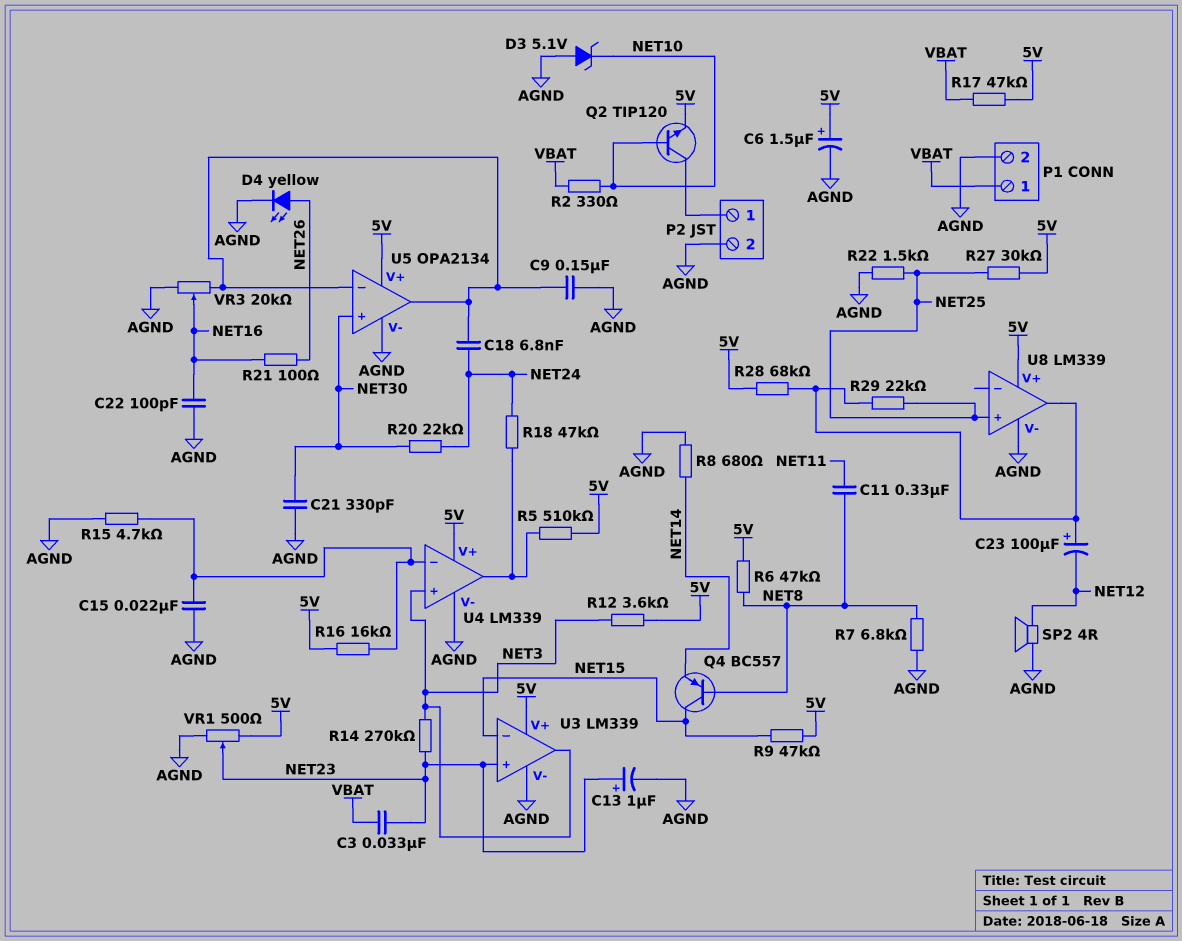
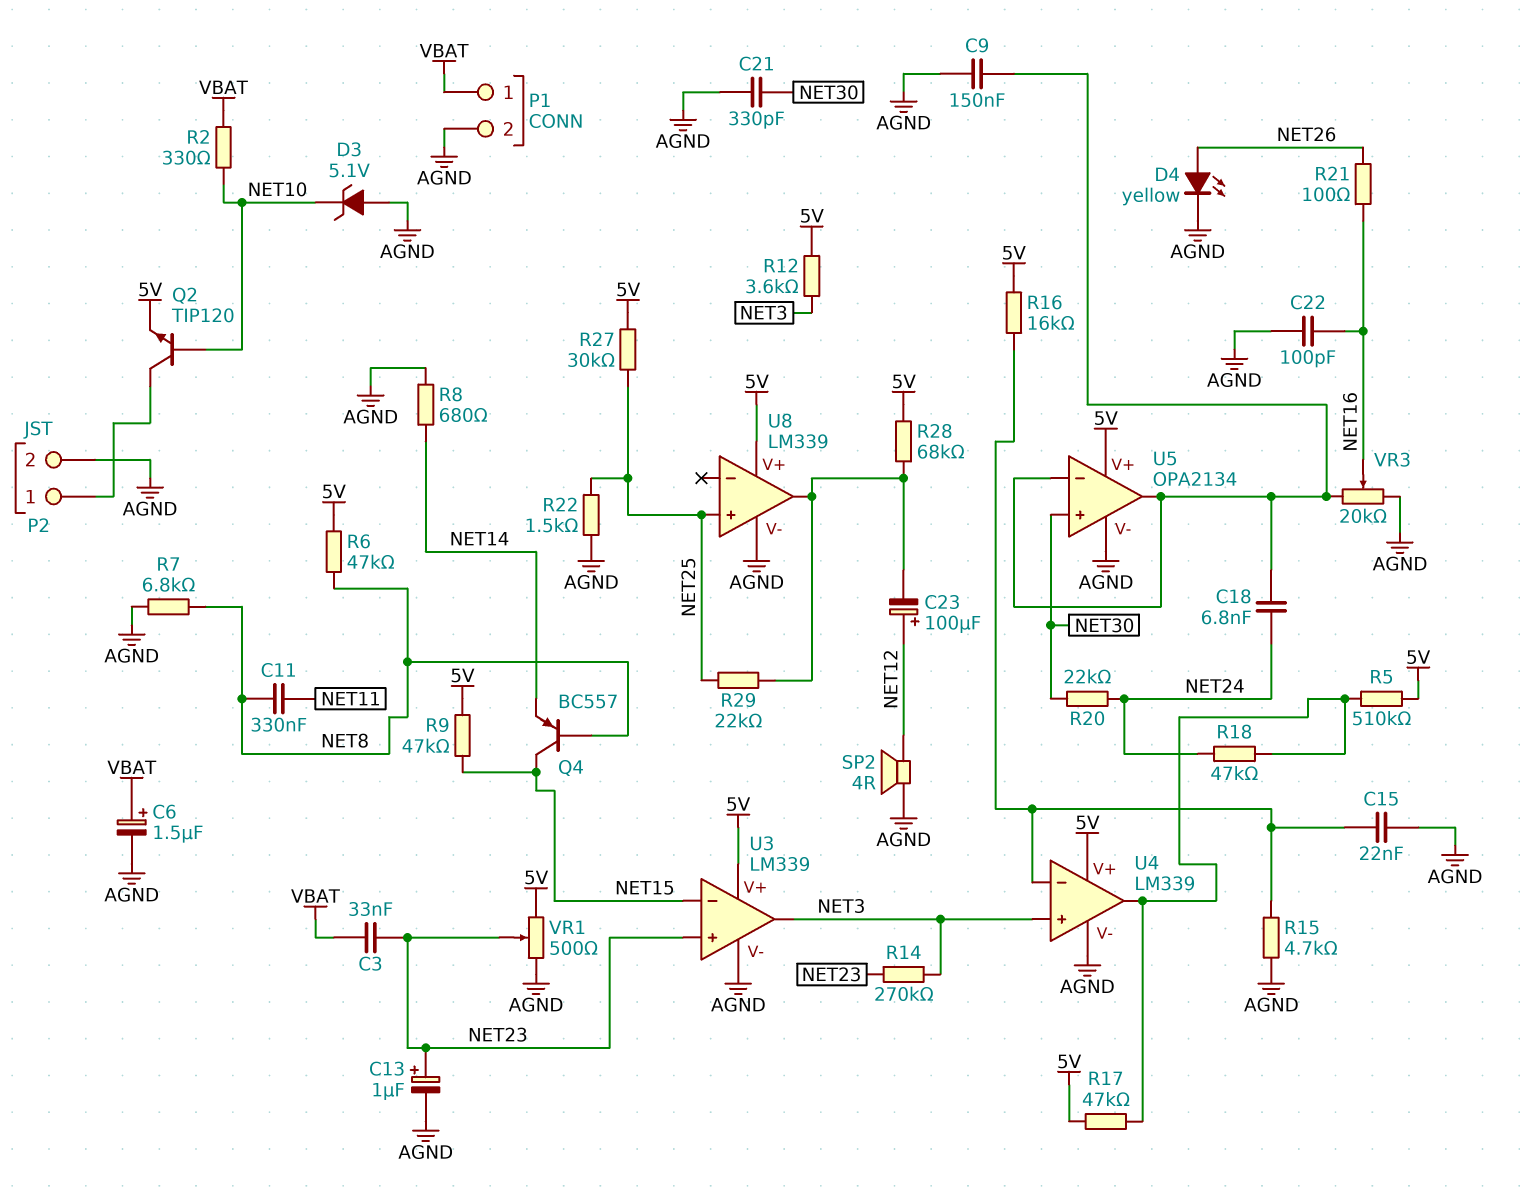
C6: 1.5uF (plus 5V, minus AGND) -> 1.5uF (plus VBAT, minus AGND)
C23: 100uF (plus U8/out, minus NET12) -> 100uF (plus NET12, minus U8/out)
R17: 47k (5V, VBAT) -> 47k (5V, U4/out)

